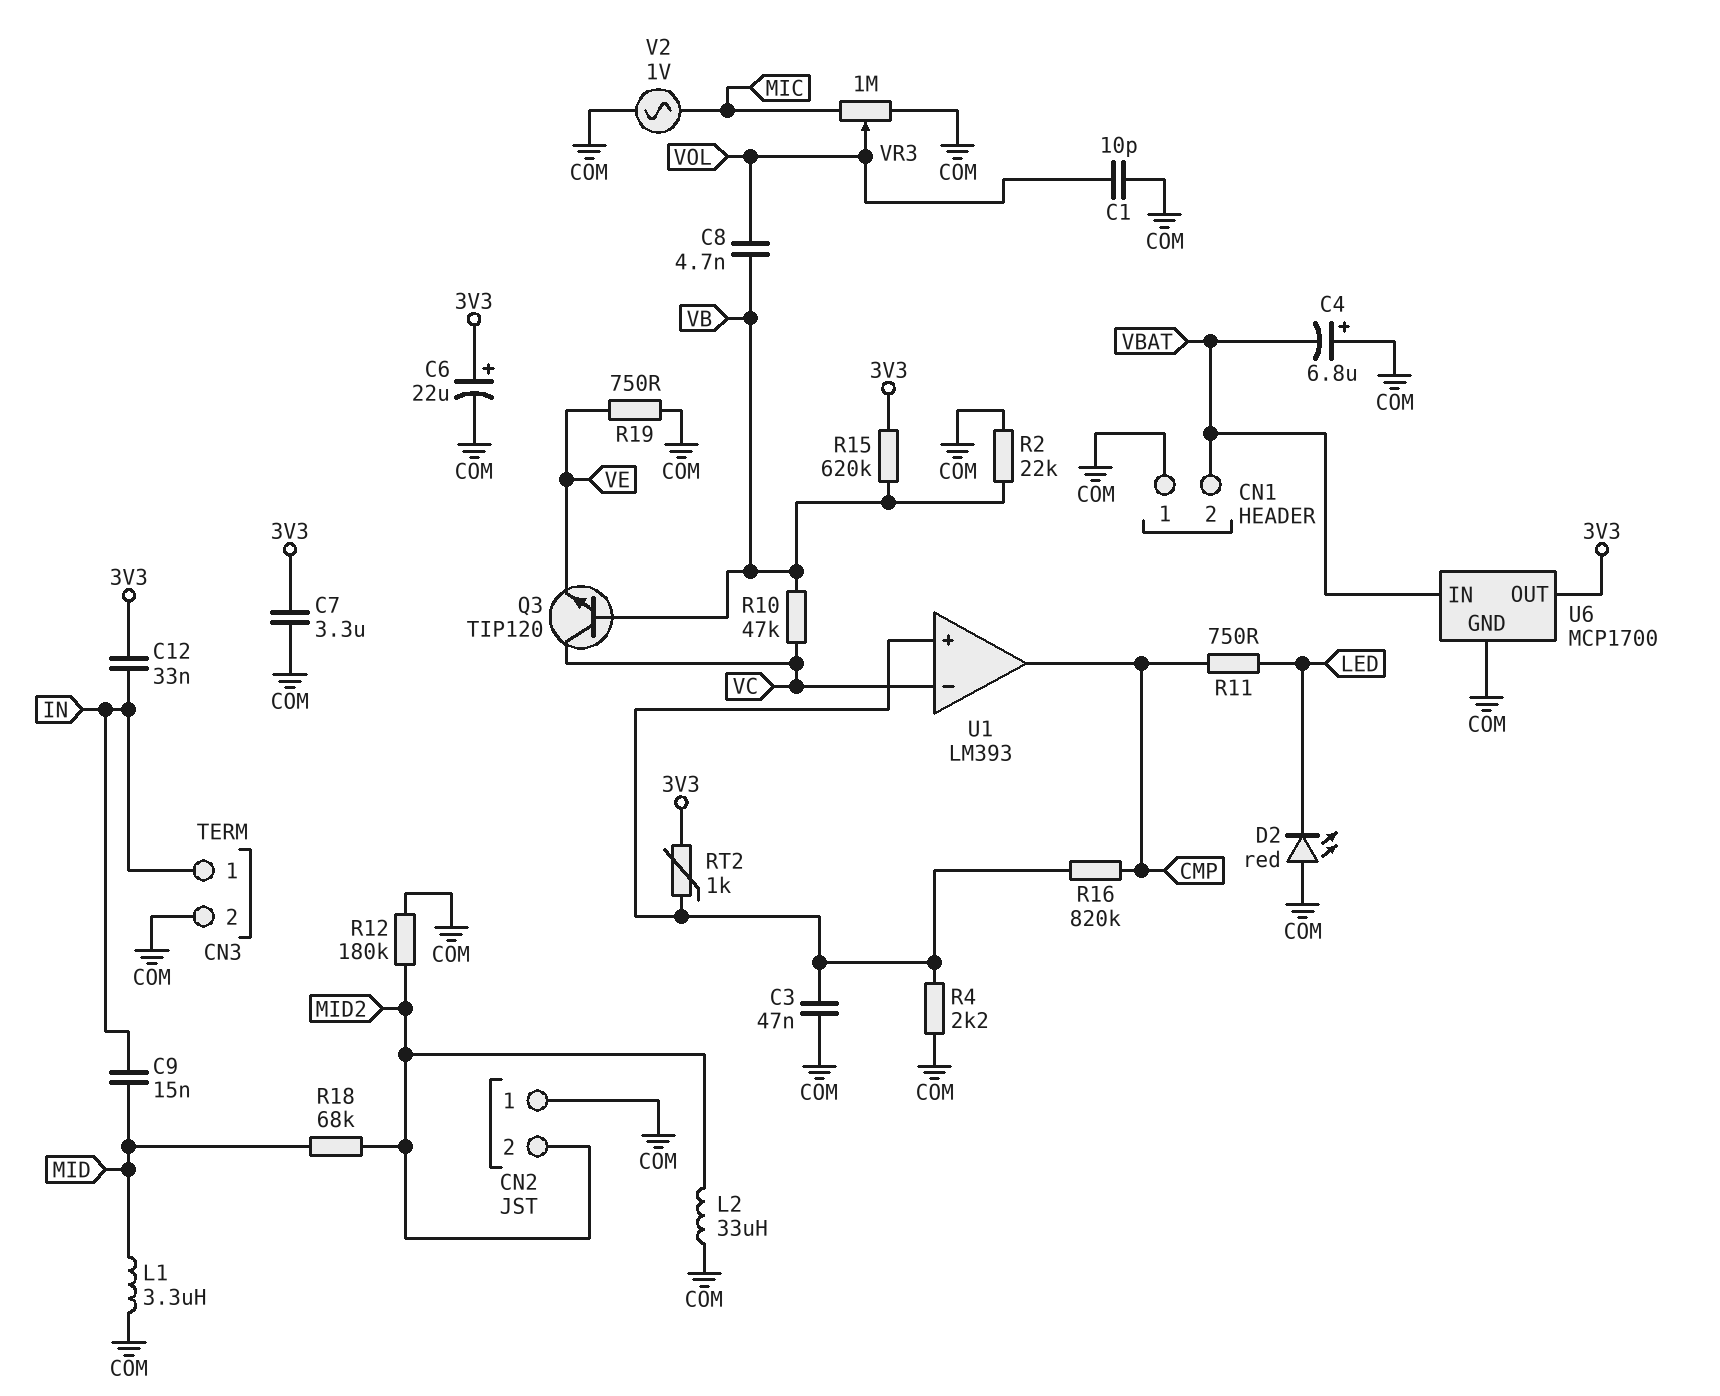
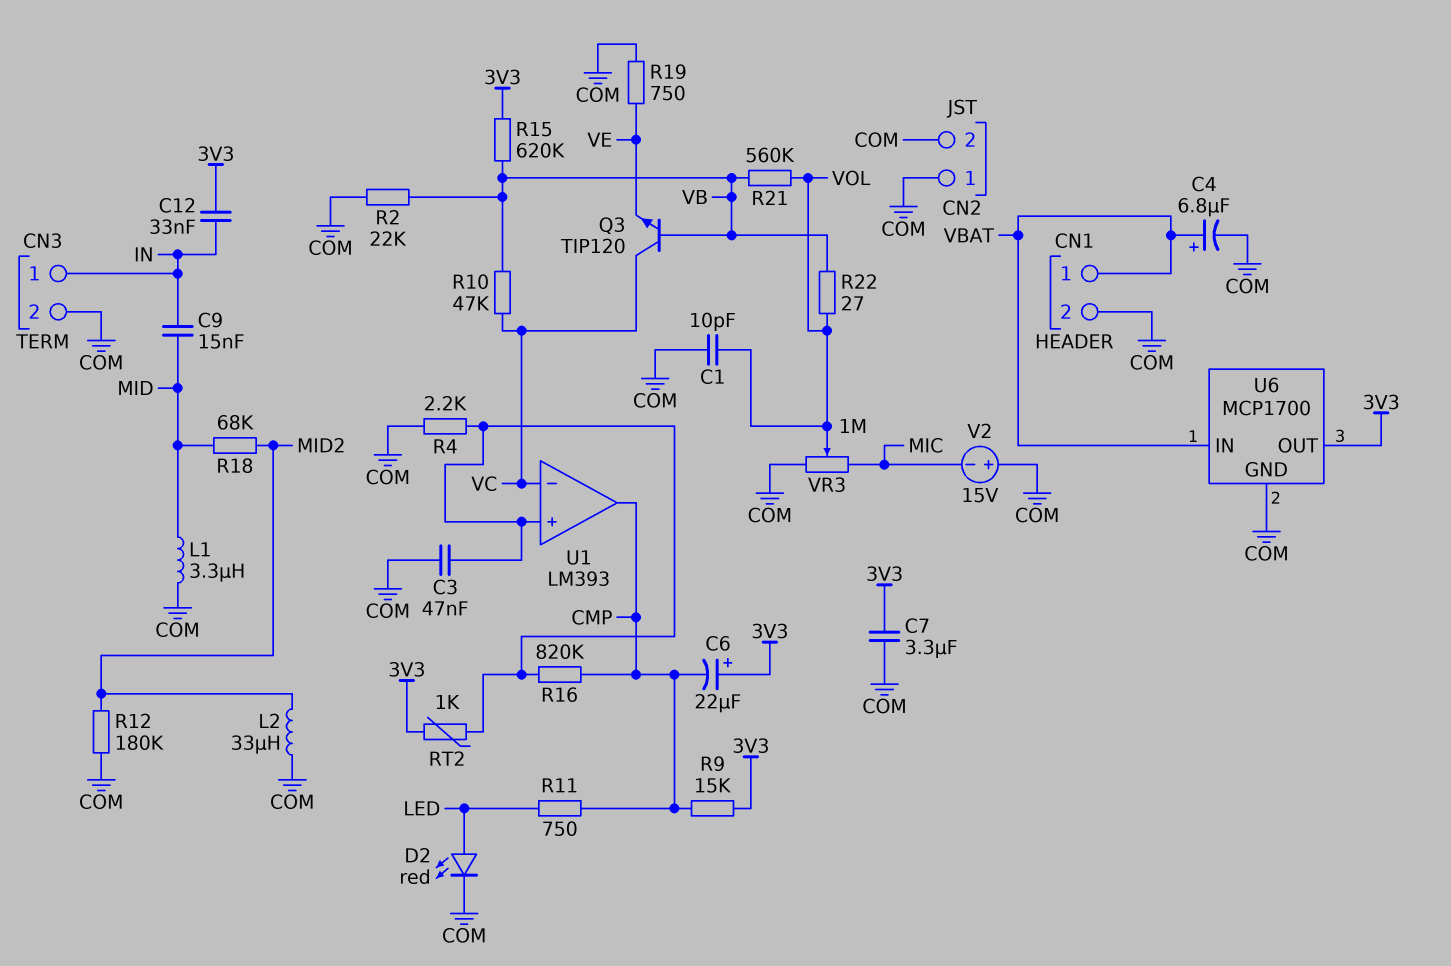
C4: 6.8uF (plus COM, minus VBAT) -> 6.8uF (plus VBAT, minus COM)
C6: 22uF (plus 3V3, minus COM) -> 22uF (plus 3V3, minus CMP)
C8: 4.7nF (VB, VOL) -> none
CN1 pin 1: COM -> VBAT
CN1 pin 2: VBAT -> COM
CN2 pin 2: MID2 -> COM
D2: LED red (A COM, K LED) -> LED red (A LED, K COM)
R9: none -> 15k (3V3, CMP)
R21: none -> 560k (VB, VOL)
R22: none -> 27 (VB, VOL)
V2: AC 1V (COM, MIC) -> 15V (plus COM, minus MIC)

